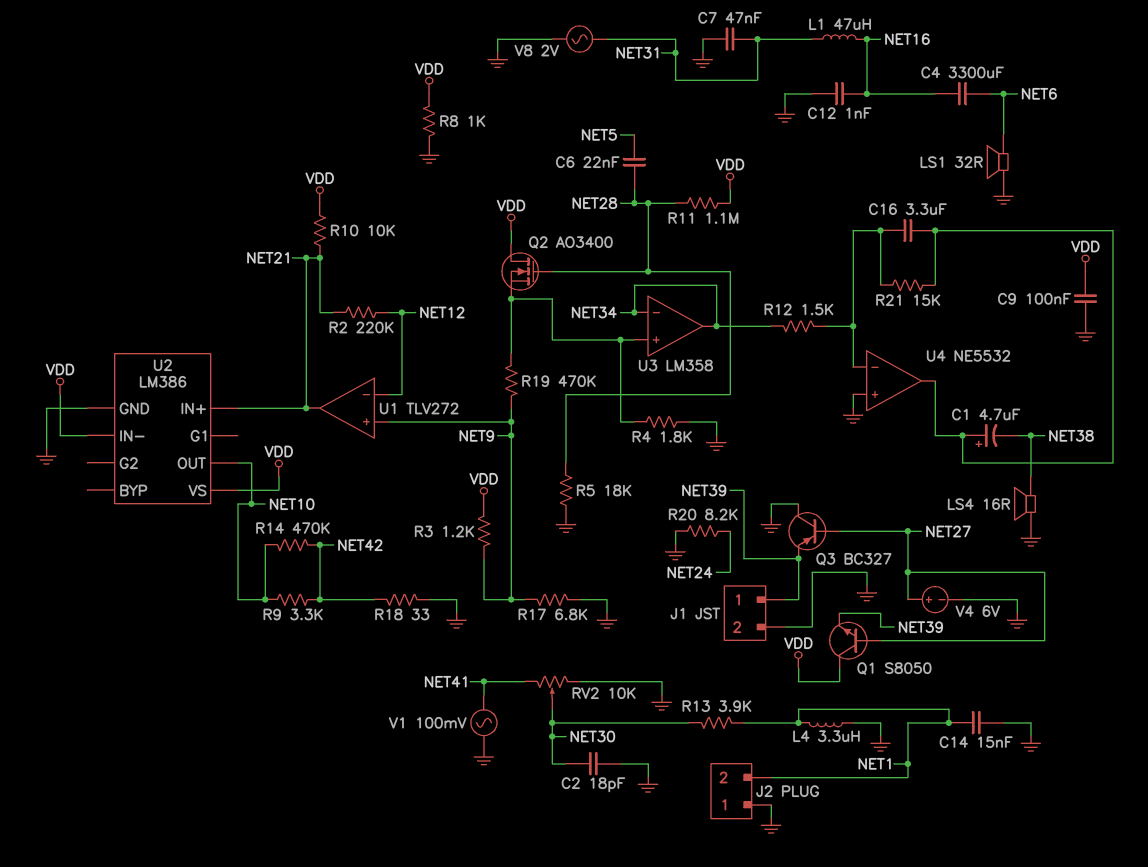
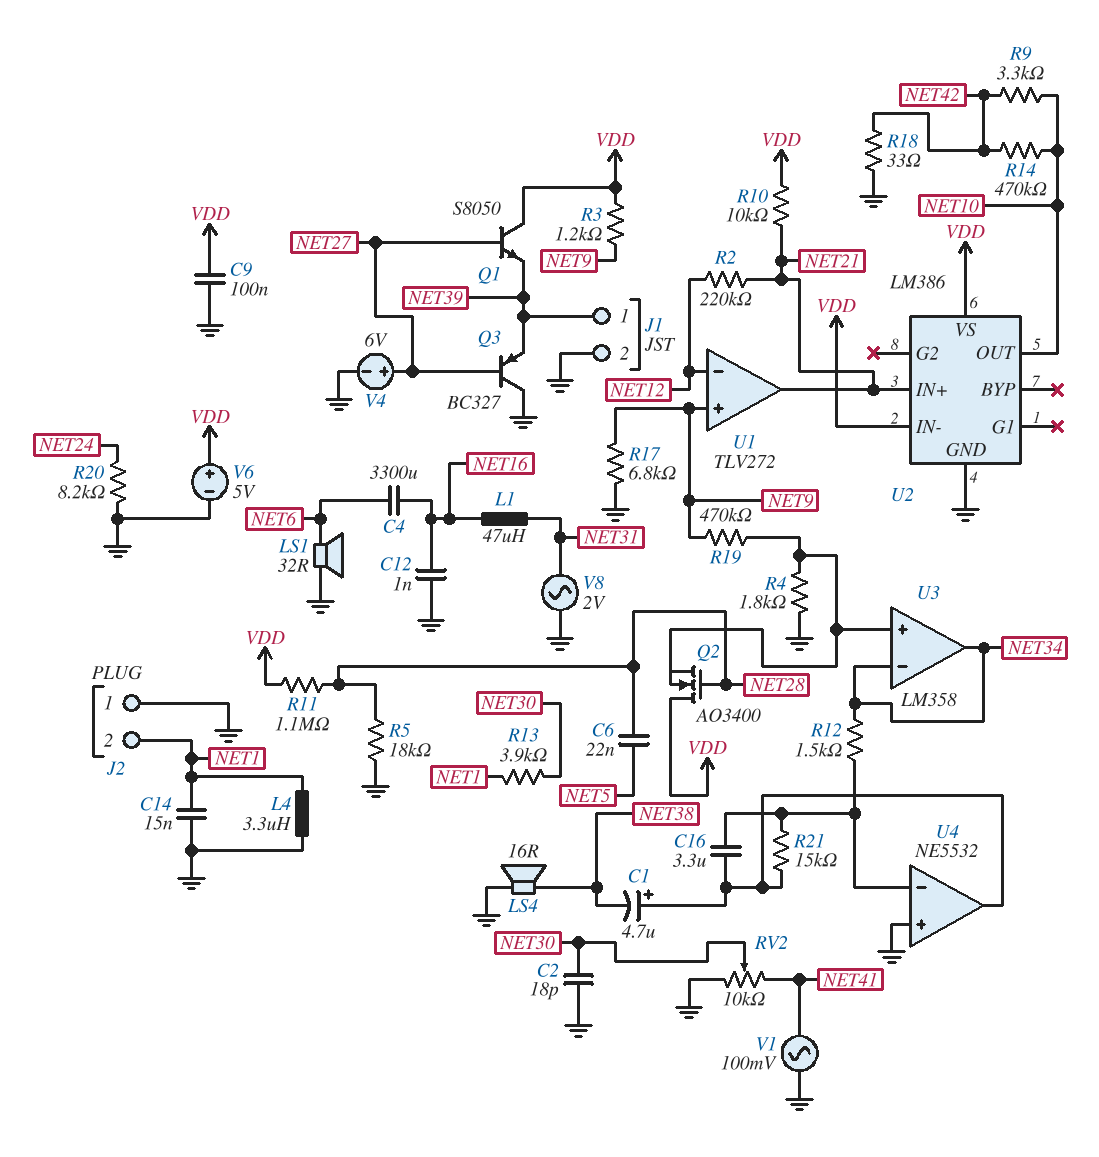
C7: 47nF (GND, NET31) -> none
R8: 1k (GND, VDD) -> none
V6: none -> 5V (plus VDD, minus GND)

